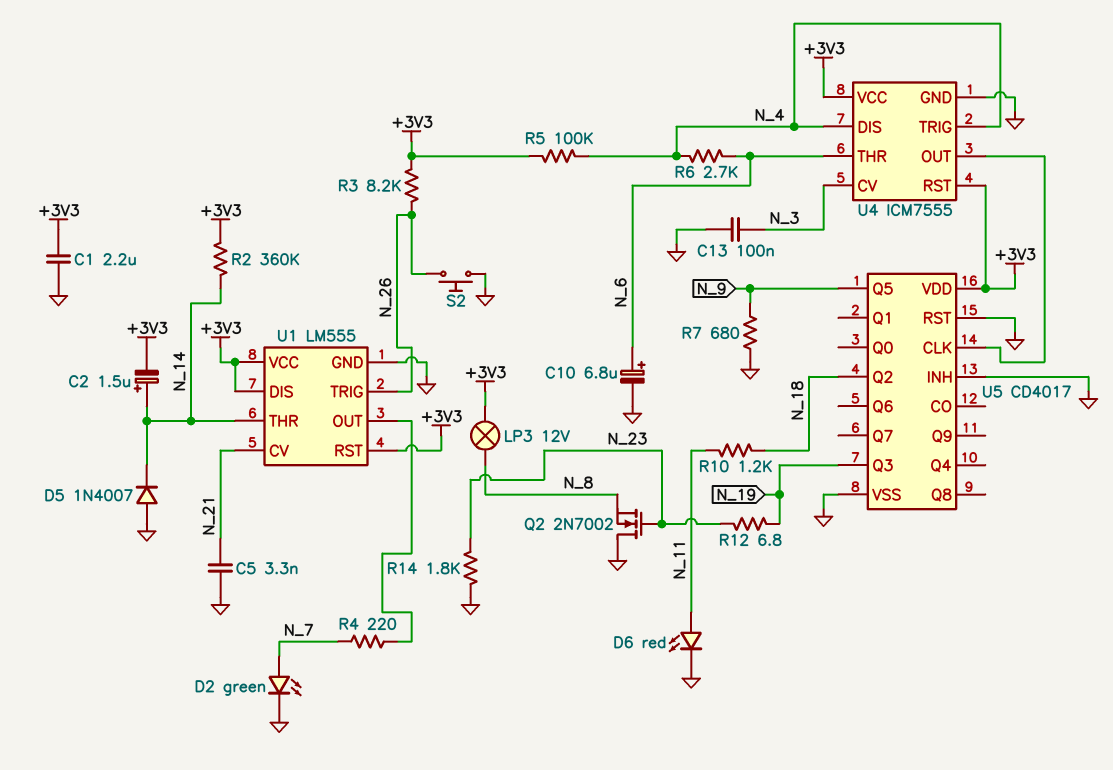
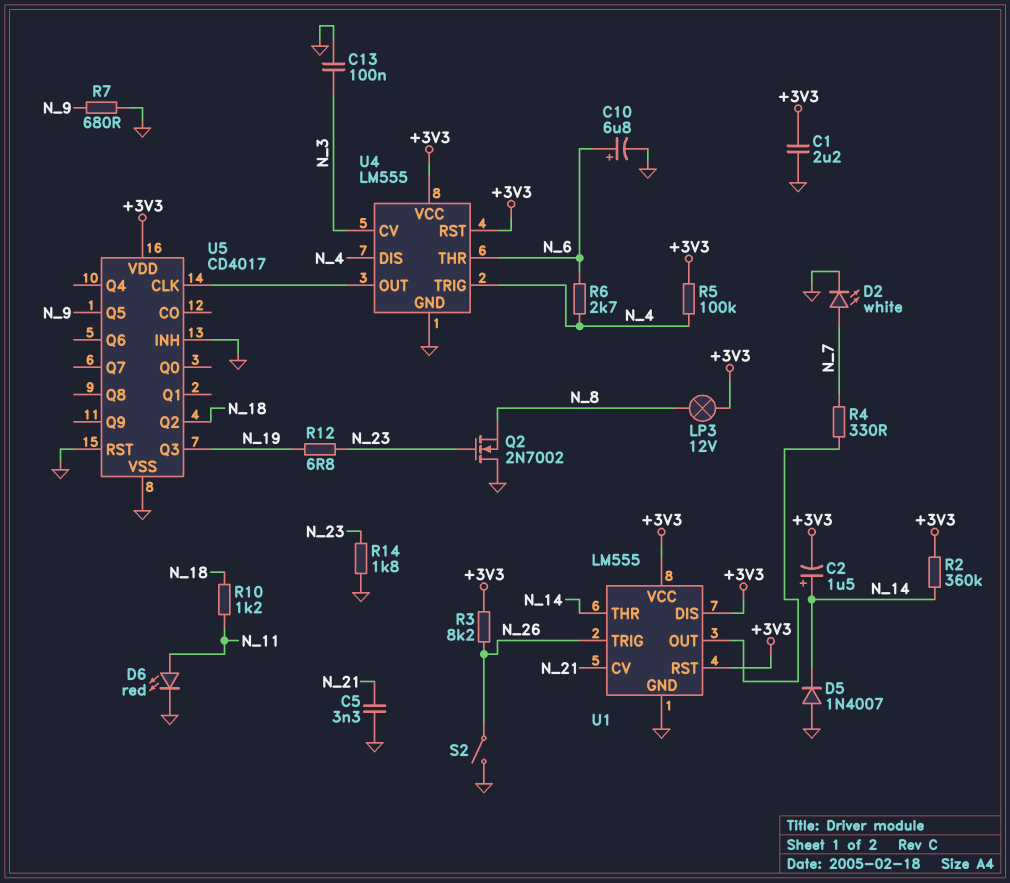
D2: LED green (A N_7, K GND) -> LED white (A N_7, K GND)
R4: 220 (N_7, U1/OUT) -> 330 (N_7, U1/OUT)
S2: button (GND, N_26) -> switch (GND, N_26)
U4: ICM7555 -> LM555

